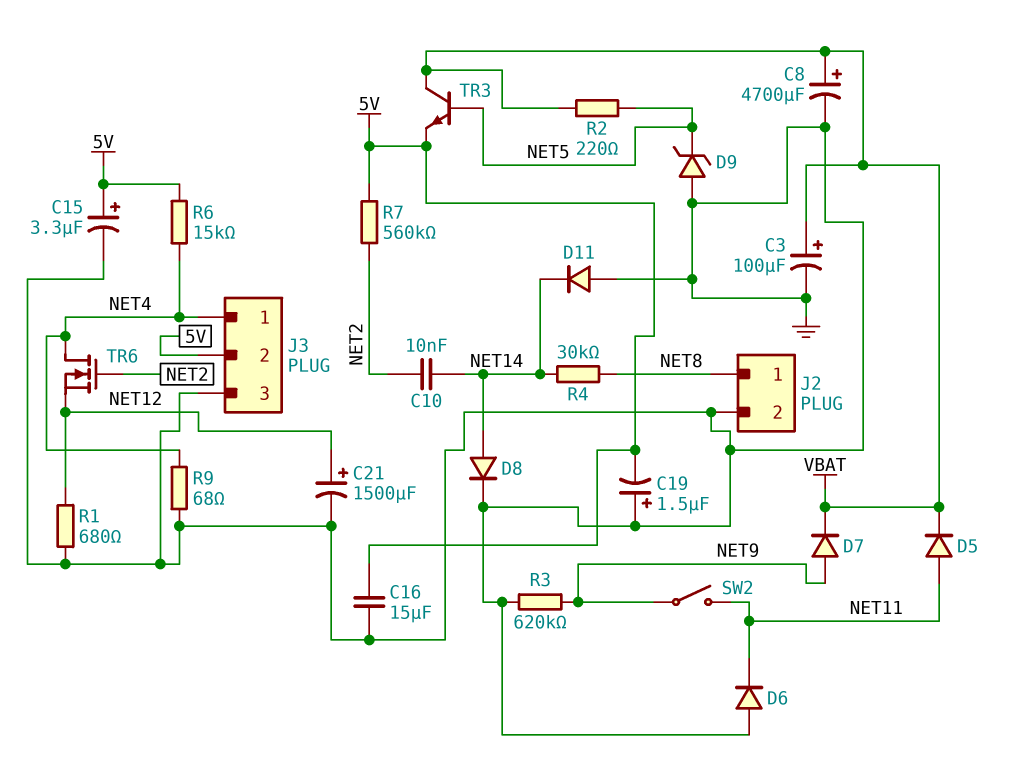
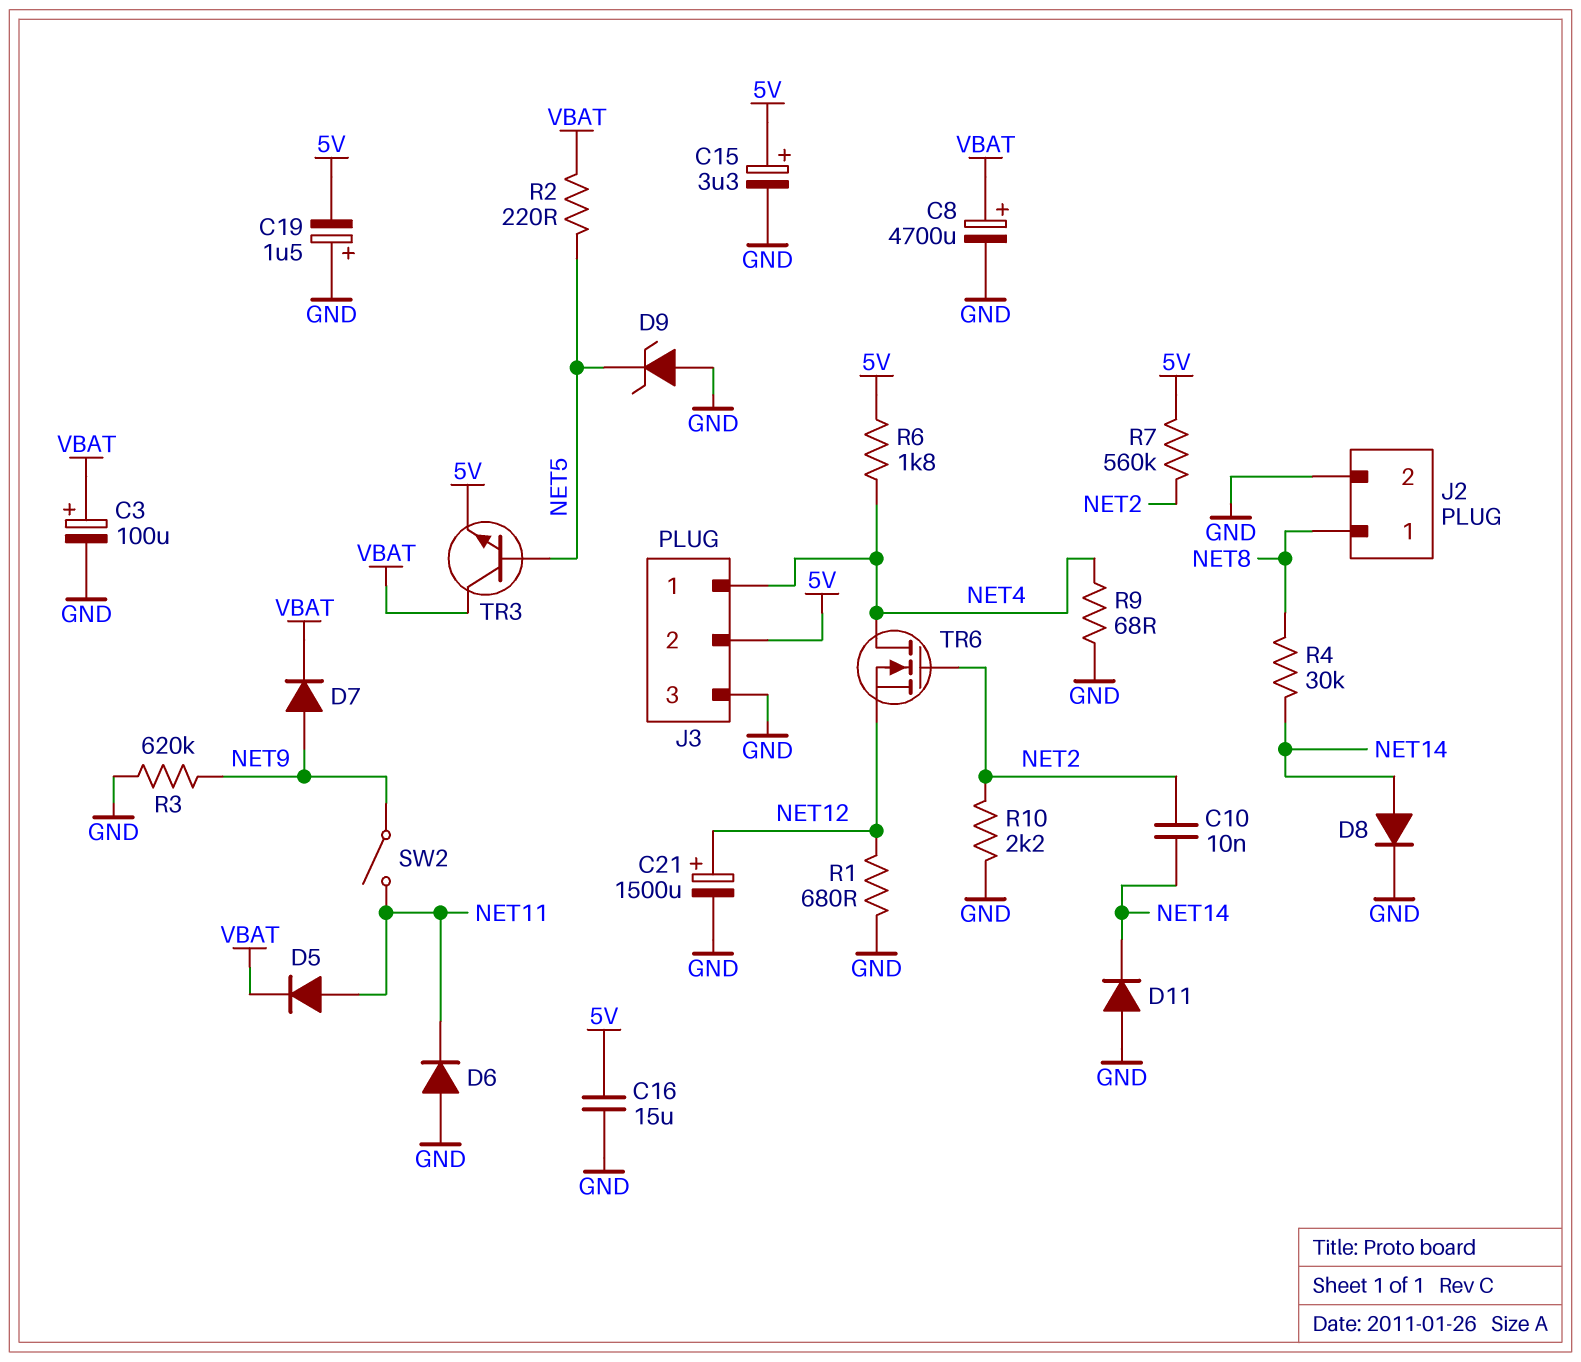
R6: 15k (5V, NET4) -> 1.8k (5V, NET4)
R10: none -> 2.2k (GND, NET2)

